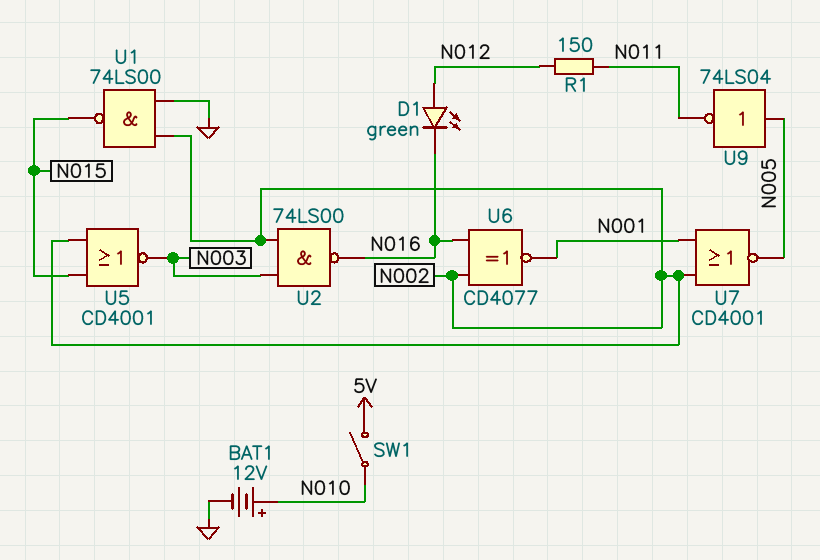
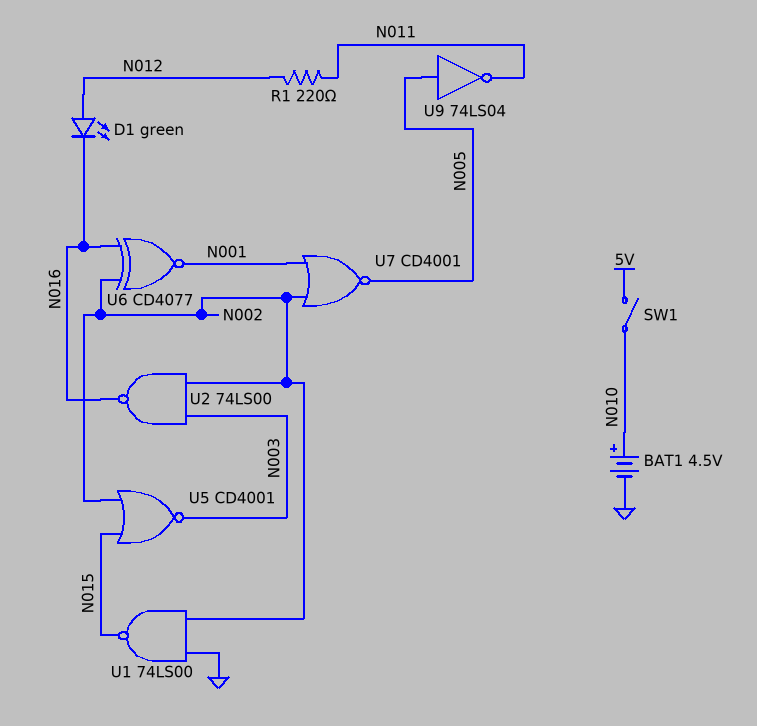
BAT1: 12V (plus N010, minus GND) -> 4.5V (plus N010, minus GND)
R1: 150 (N011, N012) -> 220 (N011, N012)

